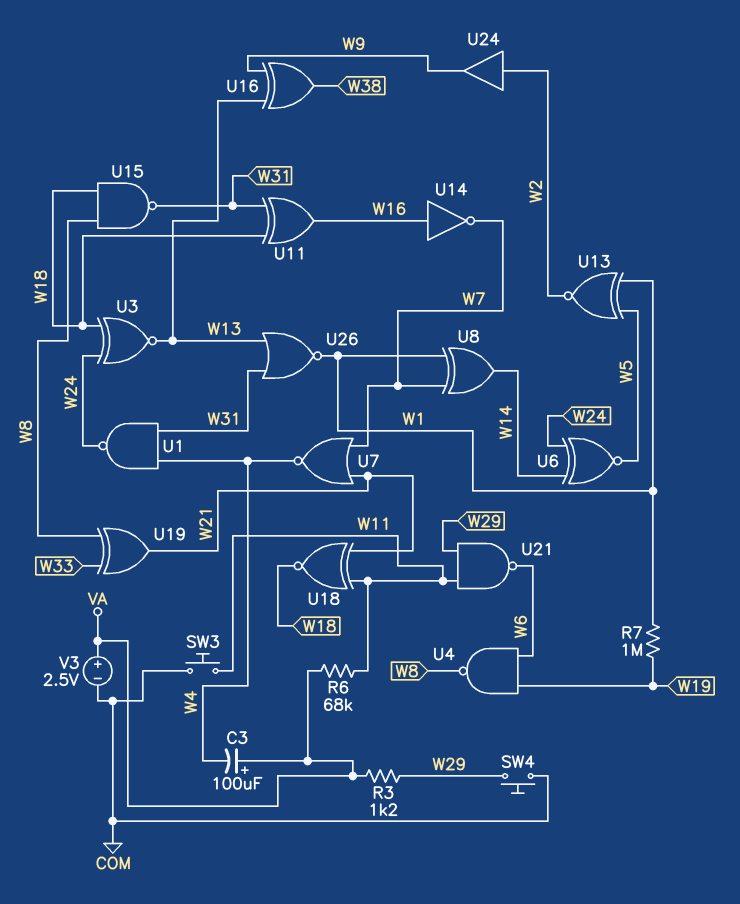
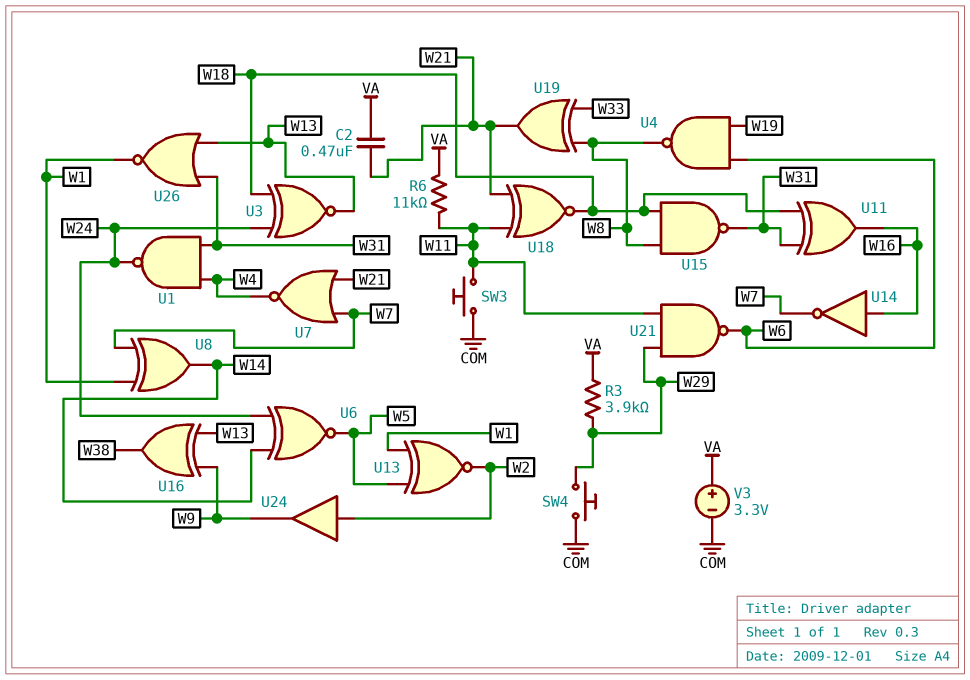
C2: none -> 470nF (VA, W21)
C3: 100uF (plus VA, minus W4) -> none
R3: 1.2k (VA, W29) -> 3.9k (VA, W29)
R6: 68k (VA, W11) -> 11k (VA, W11)
R7: 1M (W1, W19) -> none
V3: 2.5V (plus VA, minus COM) -> 3.3V (plus VA, minus COM)

